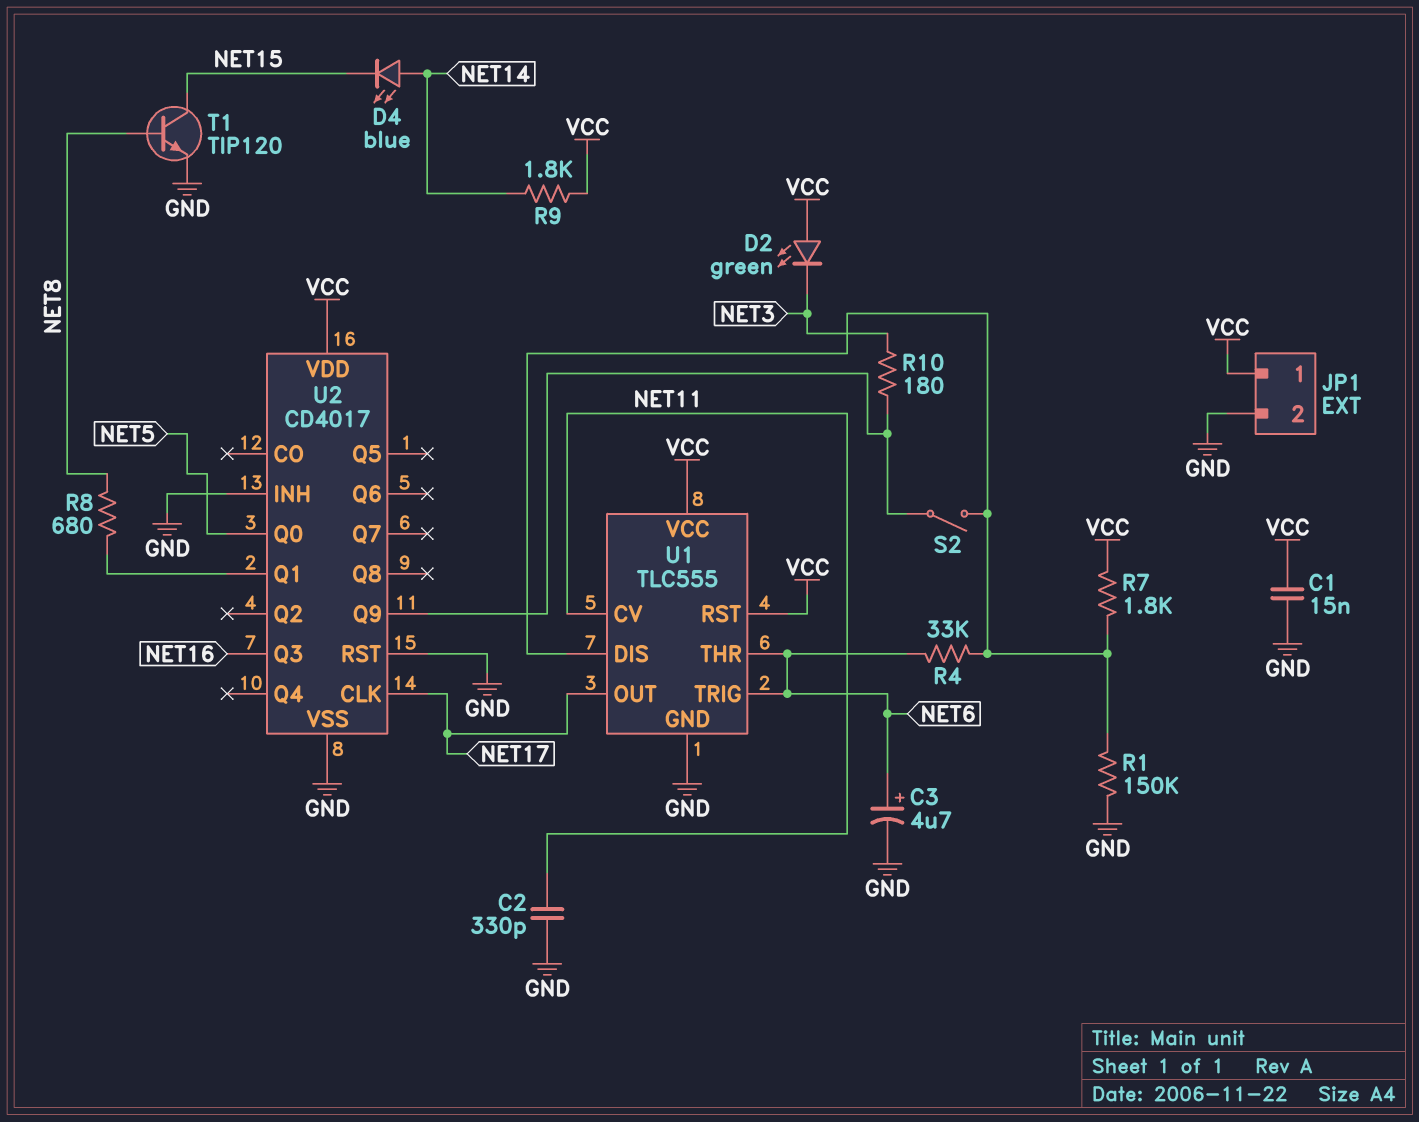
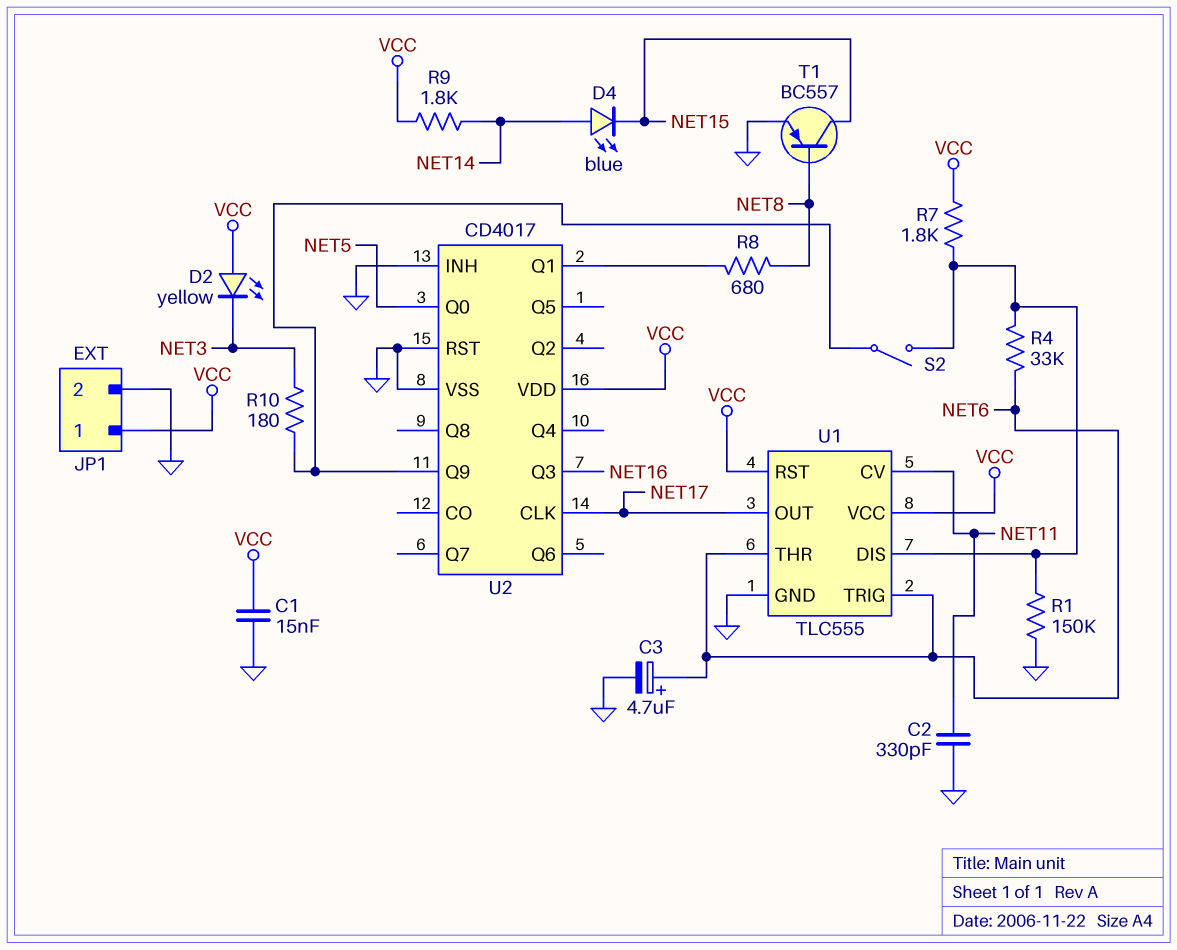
D2: LED green (A VCC, K NET3) -> LED yellow (A VCC, K NET3)
T1: NPN TIP120 (B NET8, C NET15, E GND) -> PNP BC557 (B NET8, C NET15, E GND)

